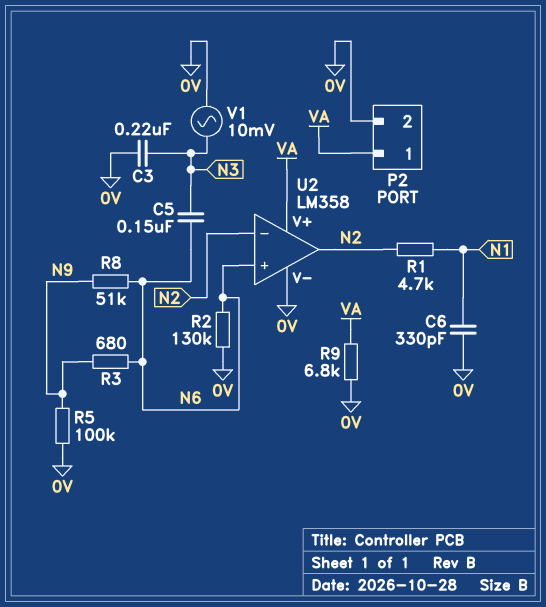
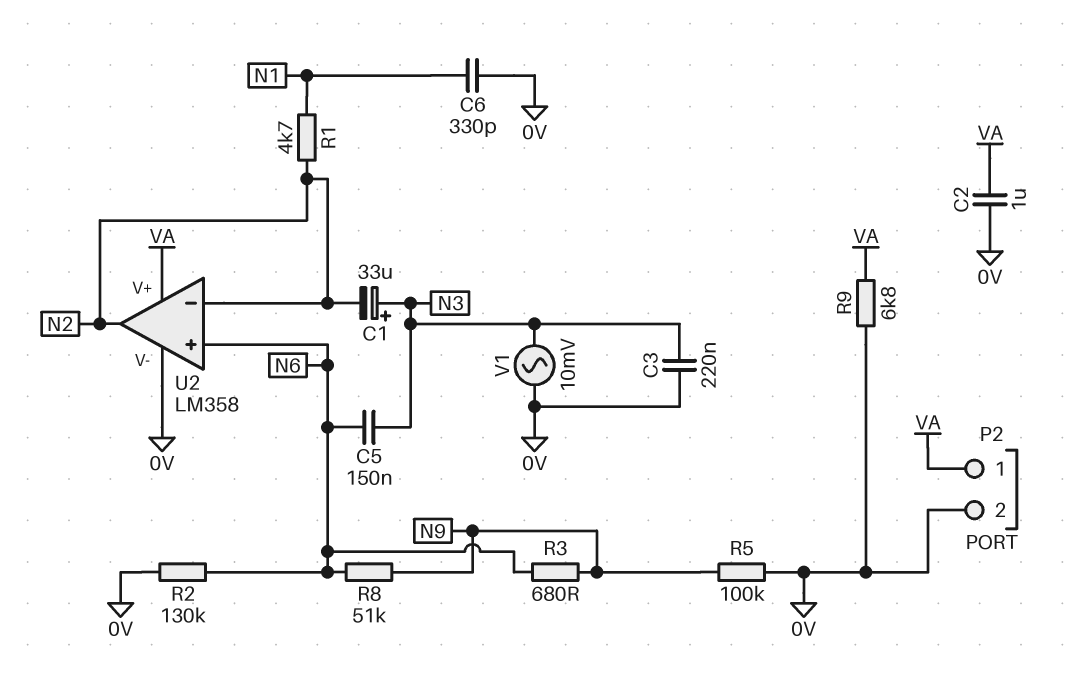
C1: none -> 33uF (plus N3, minus N2)
C2: none -> 1uF (0V, VA)

